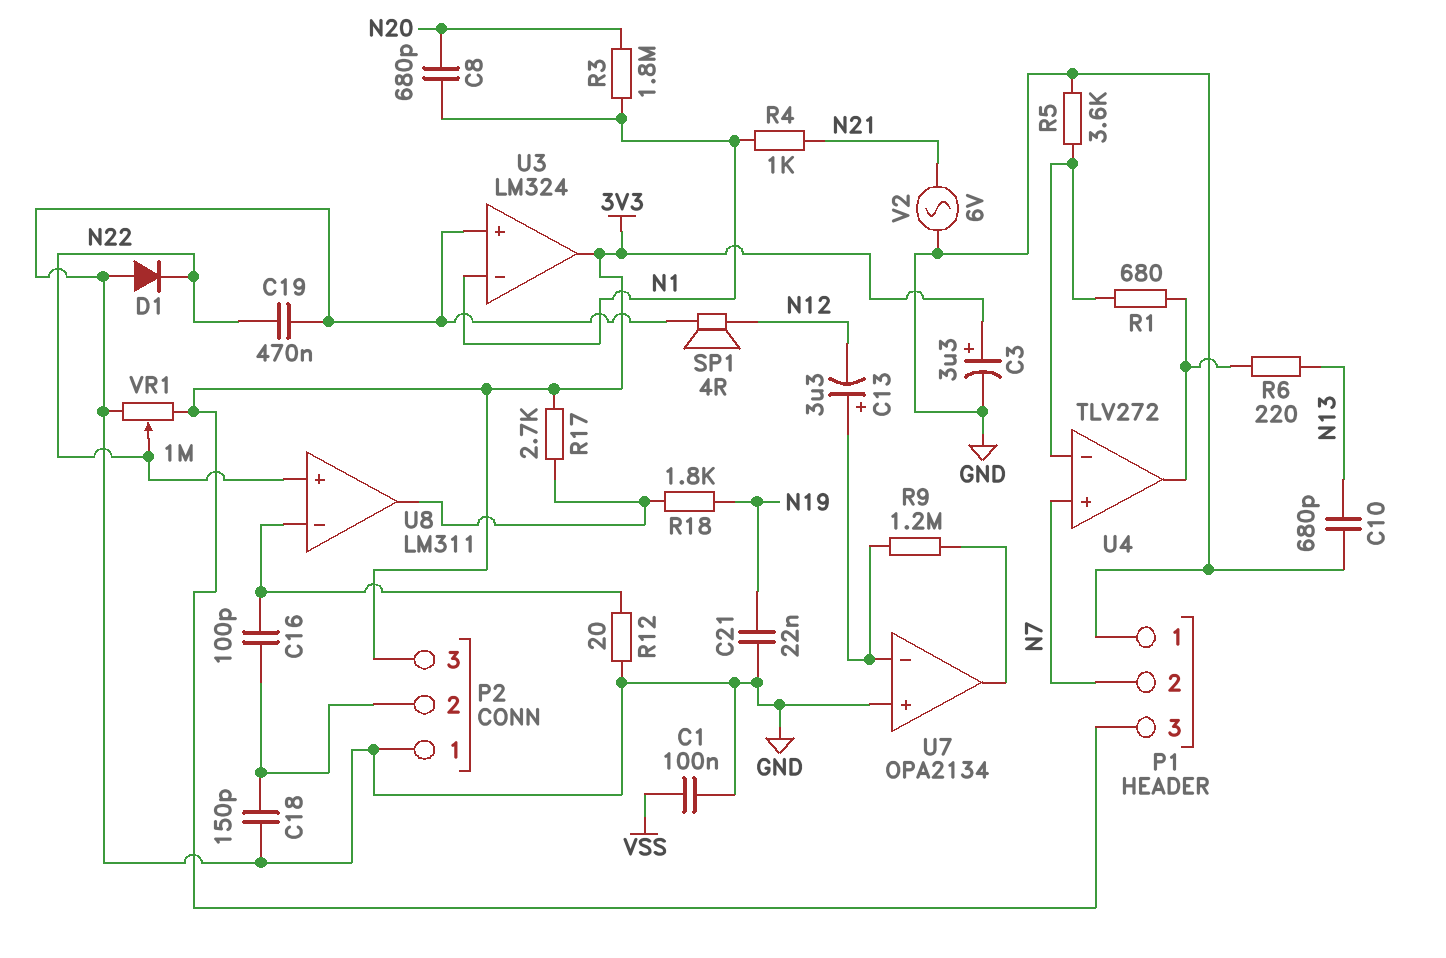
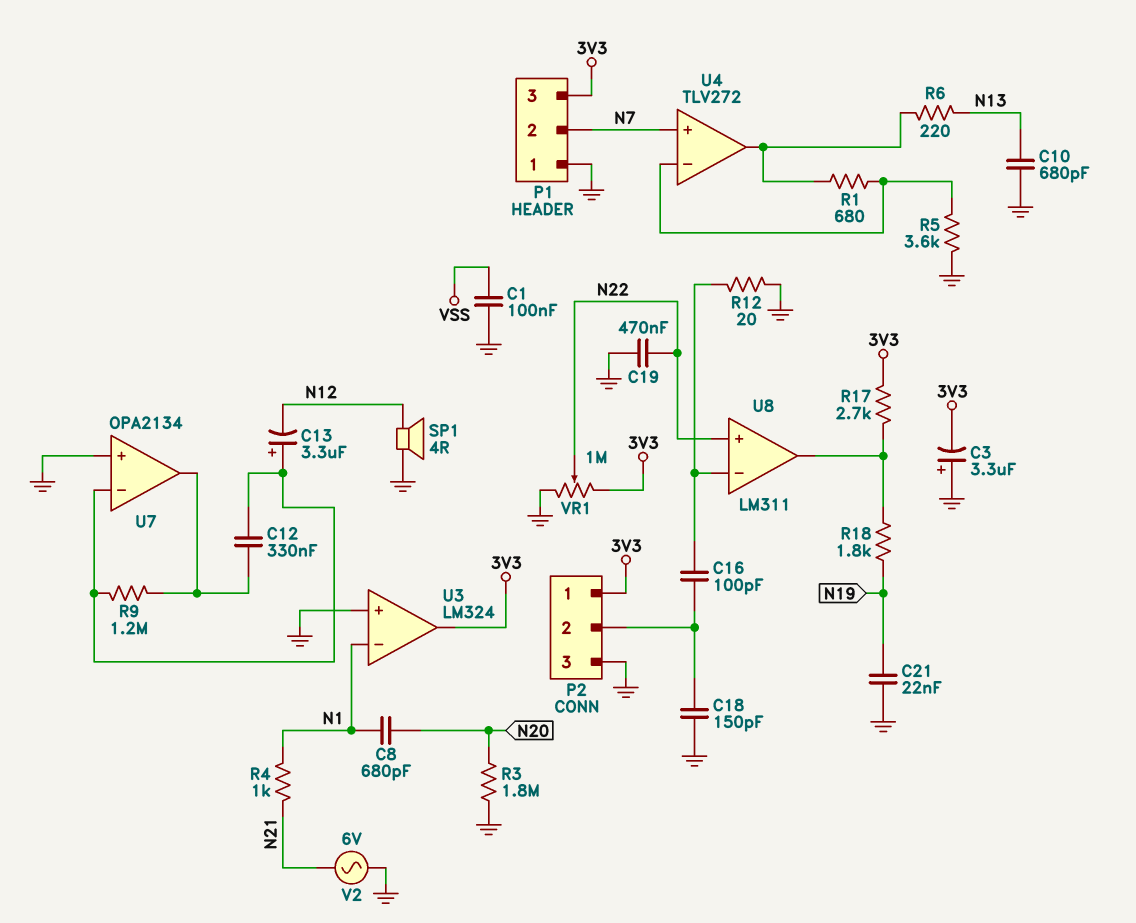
C3: 3.3uF (plus 3V3, minus GND) -> 3.3uF (plus GND, minus 3V3)
C12: none -> 330nF (U7/in-, U7/out)
D1: diode (A GND, K N22) -> none
P2 pin 1: GND -> 3V3
P2 pin 3: 3V3 -> GND
R3: 1.8M (N1, N20) -> 1.8M (GND, N20)

